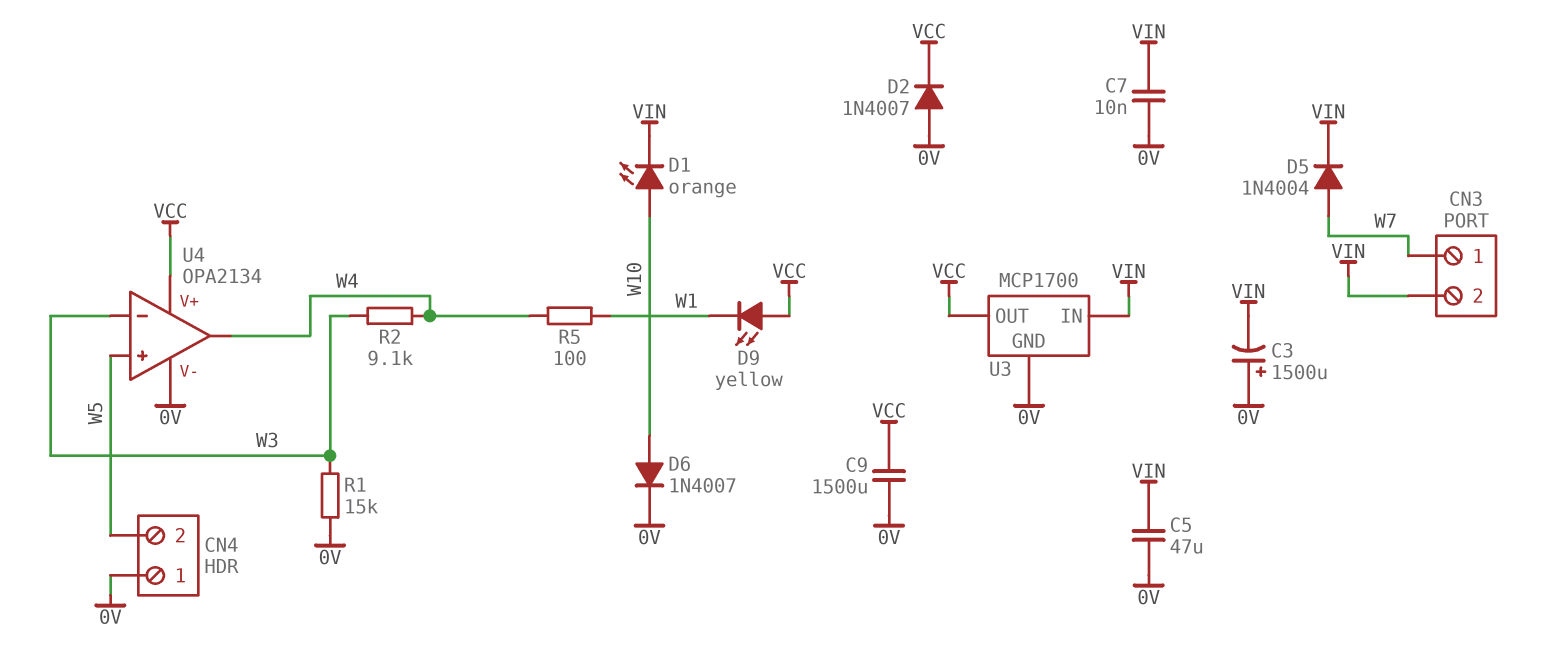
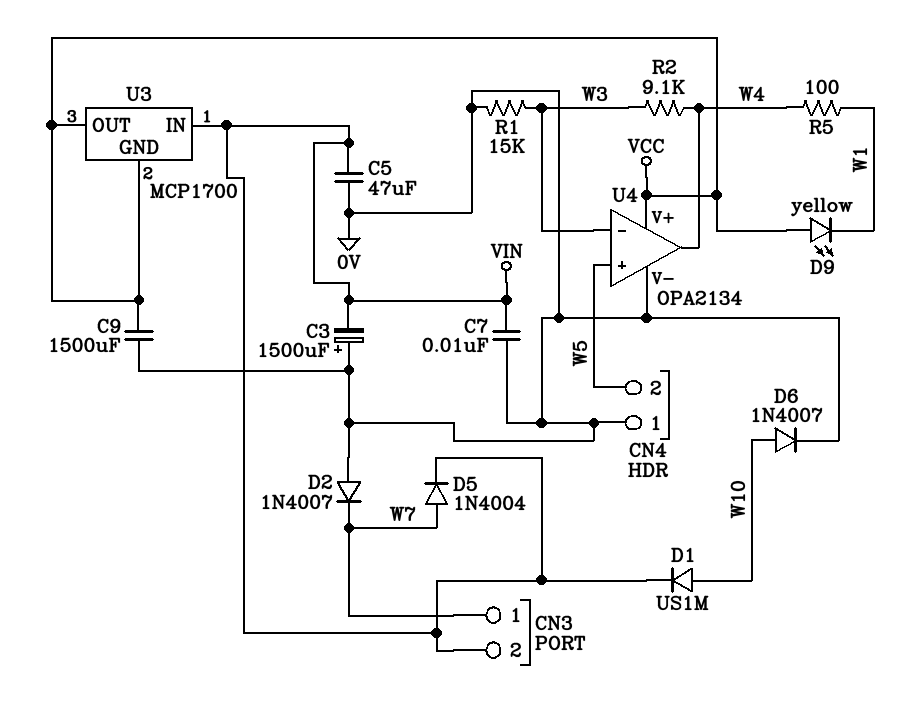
D1: LED orange (A W10, K VIN) -> diode US1M (A W10, K VIN)
D2: diode 1N4007 (A 0V, K VCC) -> diode 1N4007 (A 0V, K W7)
U3 pin GND: 0V -> VCC

